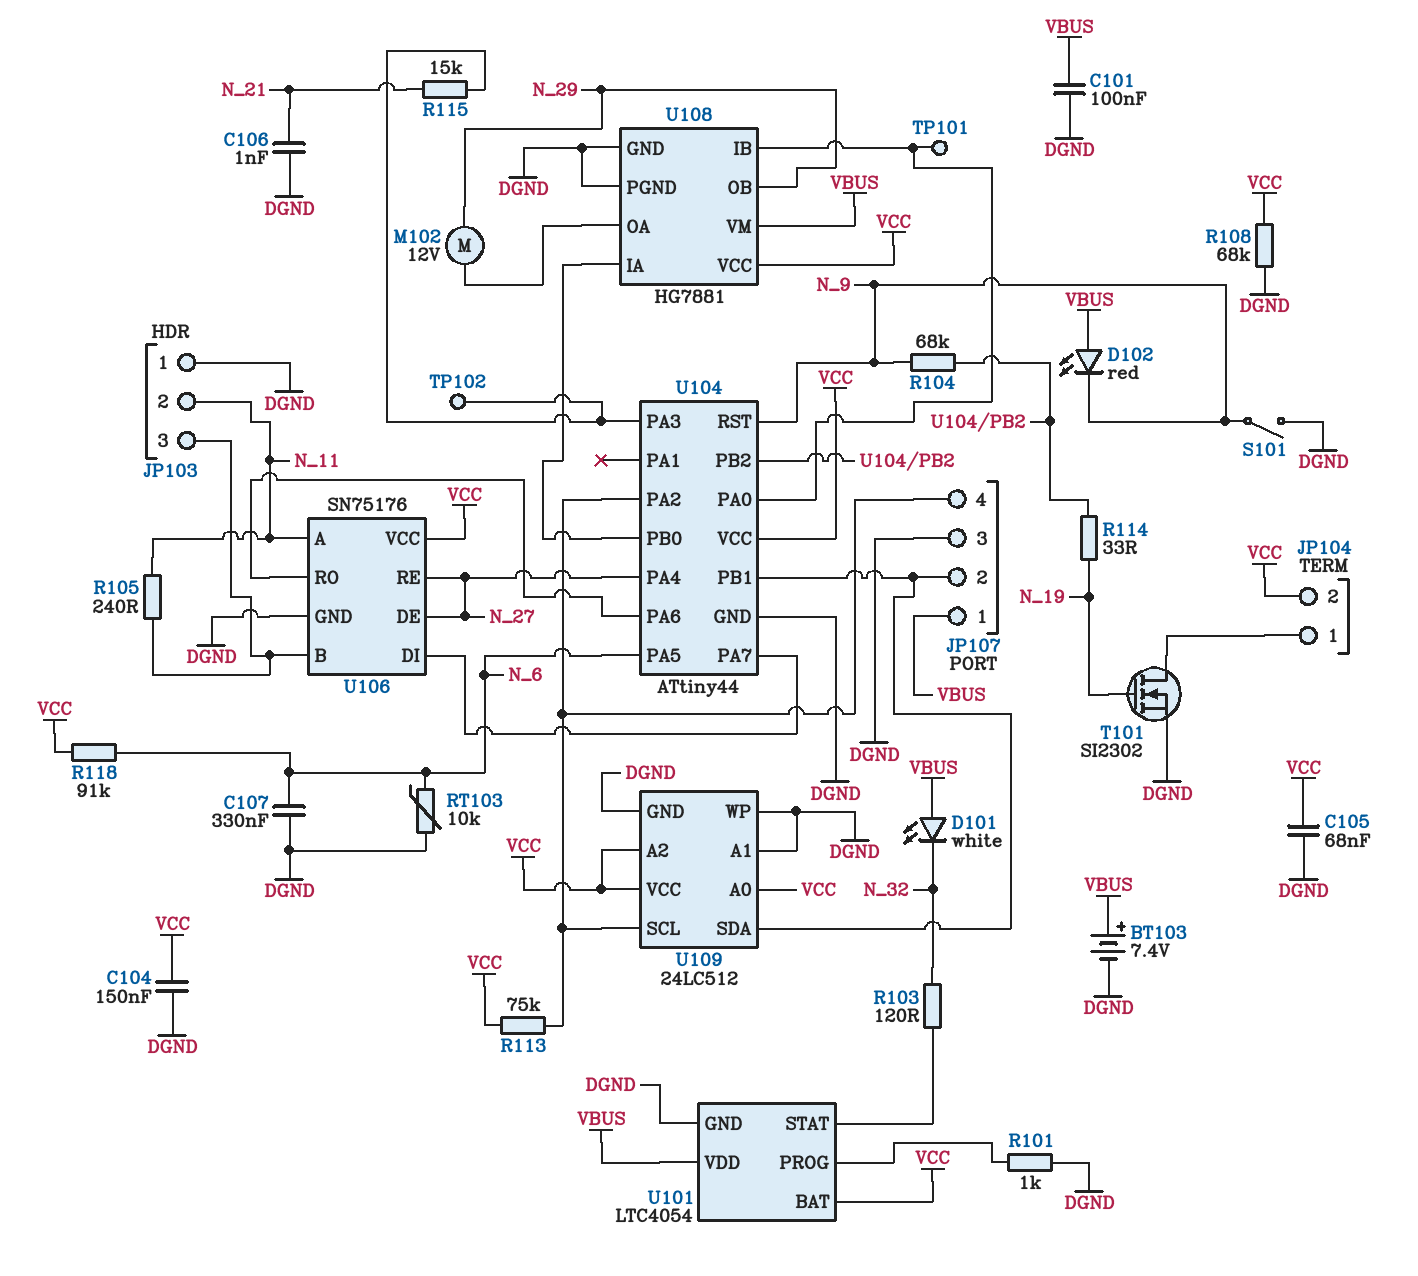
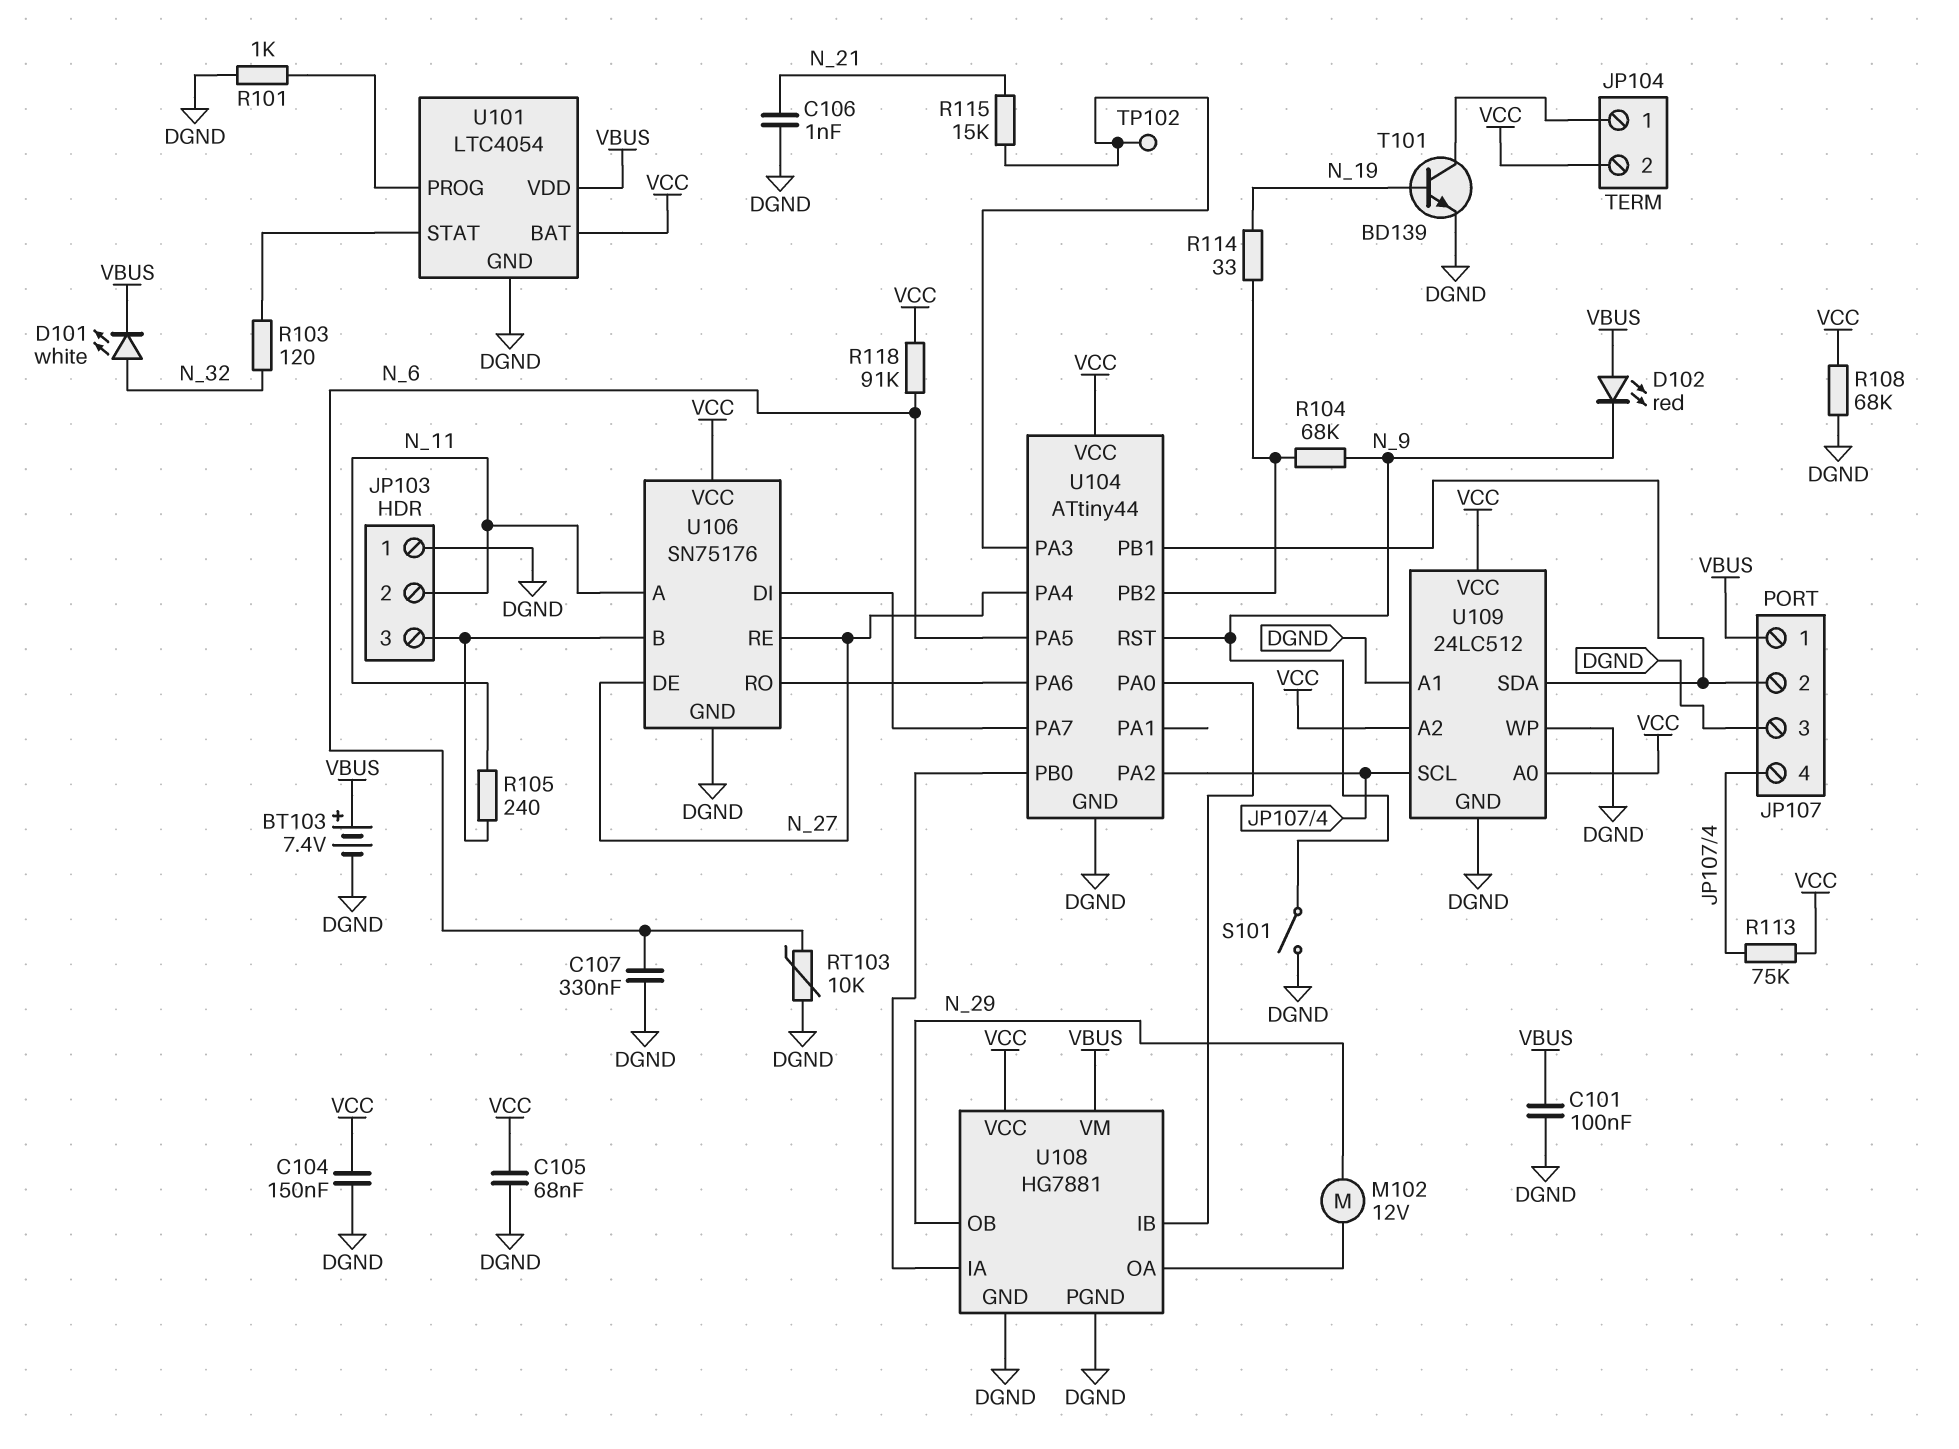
D101: LED white (A VBUS, K N_32) -> LED white (A N_32, K VBUS)
T101: NMOS SI2302 (G N_19, D JP104/1, S DGND) -> NPN BD139 (B N_19, C JP104/1, E DGND)
TP101: test point (U104/PA0) -> none

